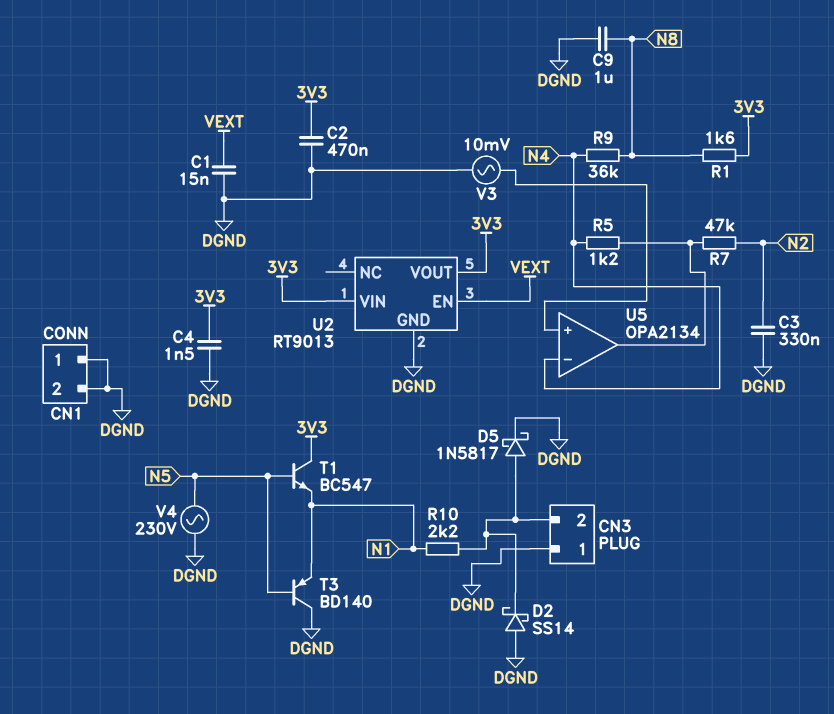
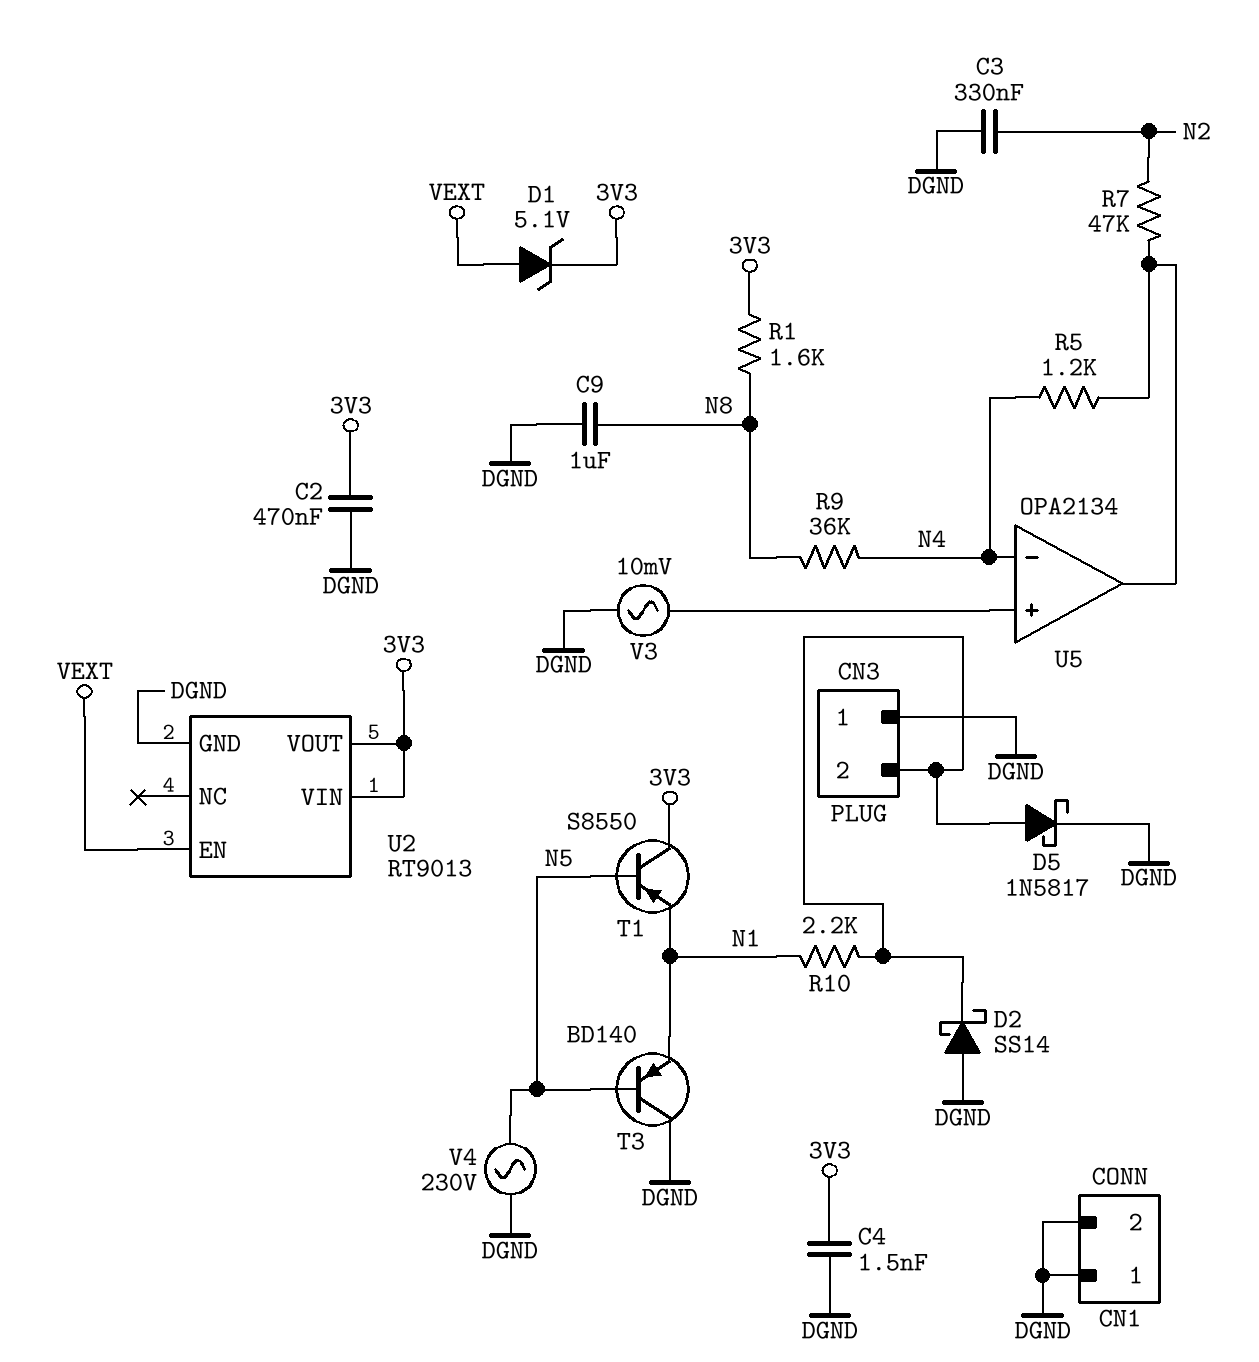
C1: 15nF (DGND, VEXT) -> none
D1: none -> zener 5.1V (A VEXT, K 3V3)
T1: NPN BC547 (B N5, C 3V3, E N1) -> PNP S8550 (B N5, C 3V3, E N1)

